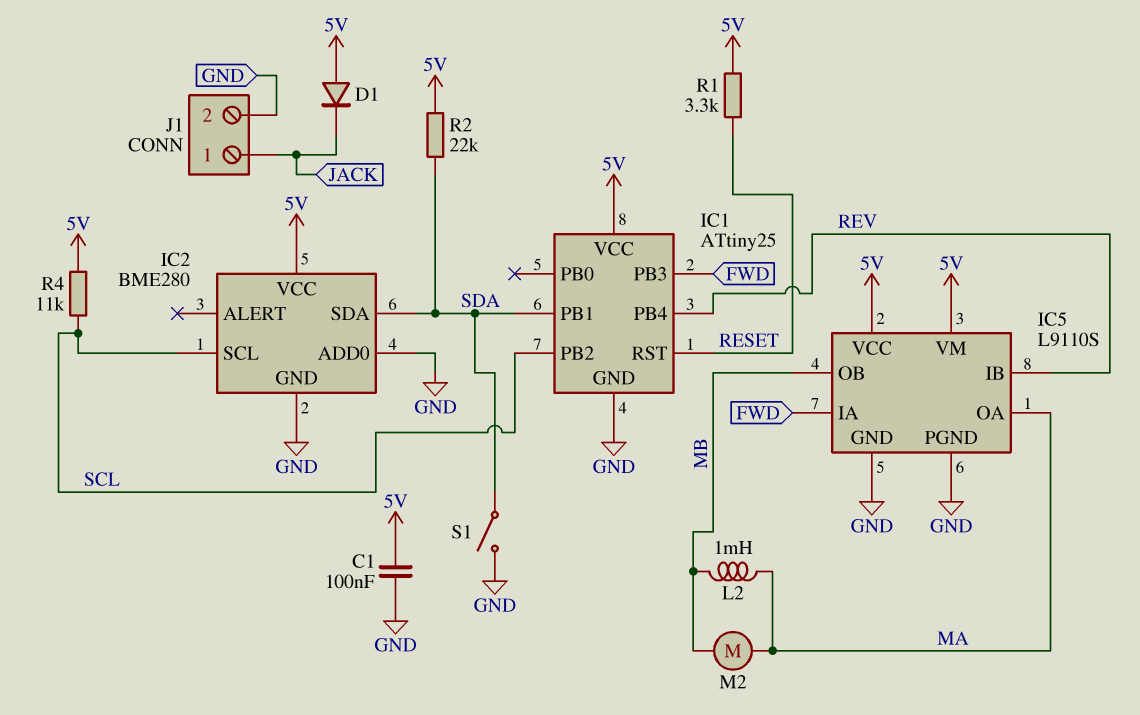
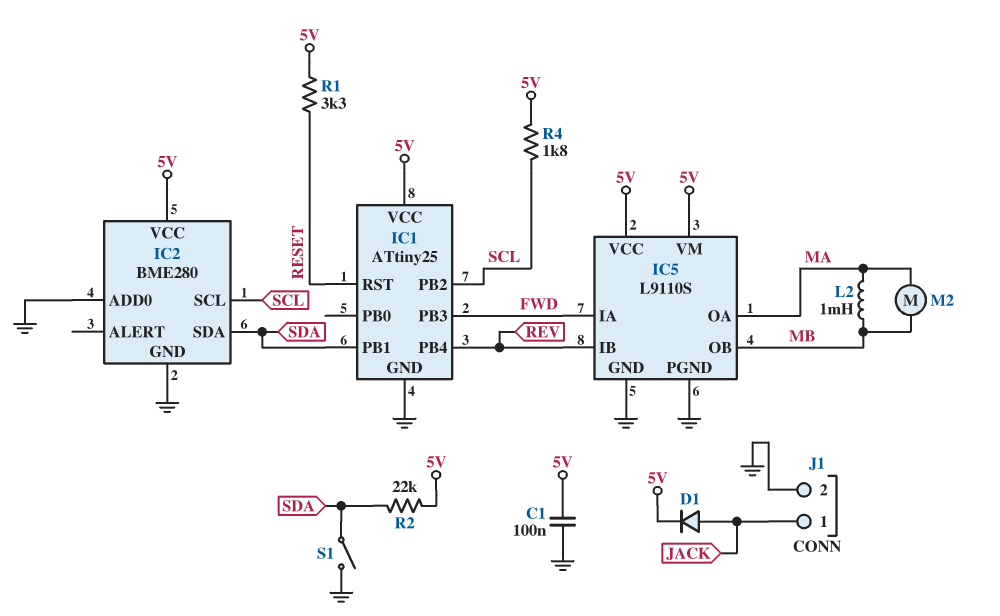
D1: diode (A 5V, K JACK) -> diode (A JACK, K 5V)
R4: 11k (5V, SCL) -> 1.8k (5V, SCL)

